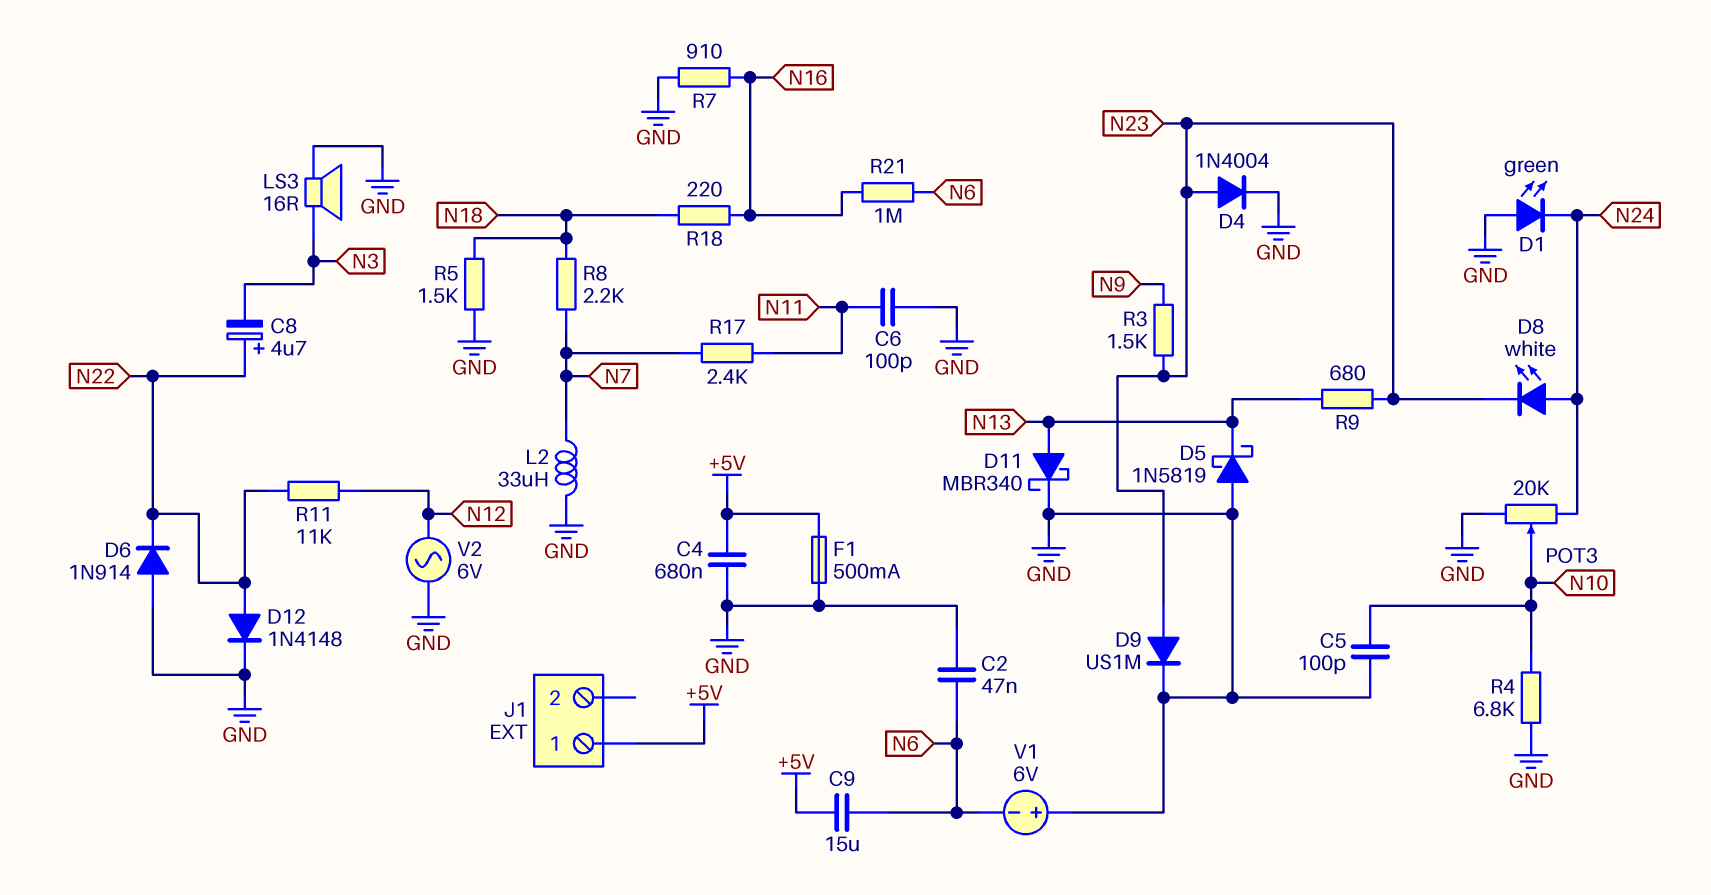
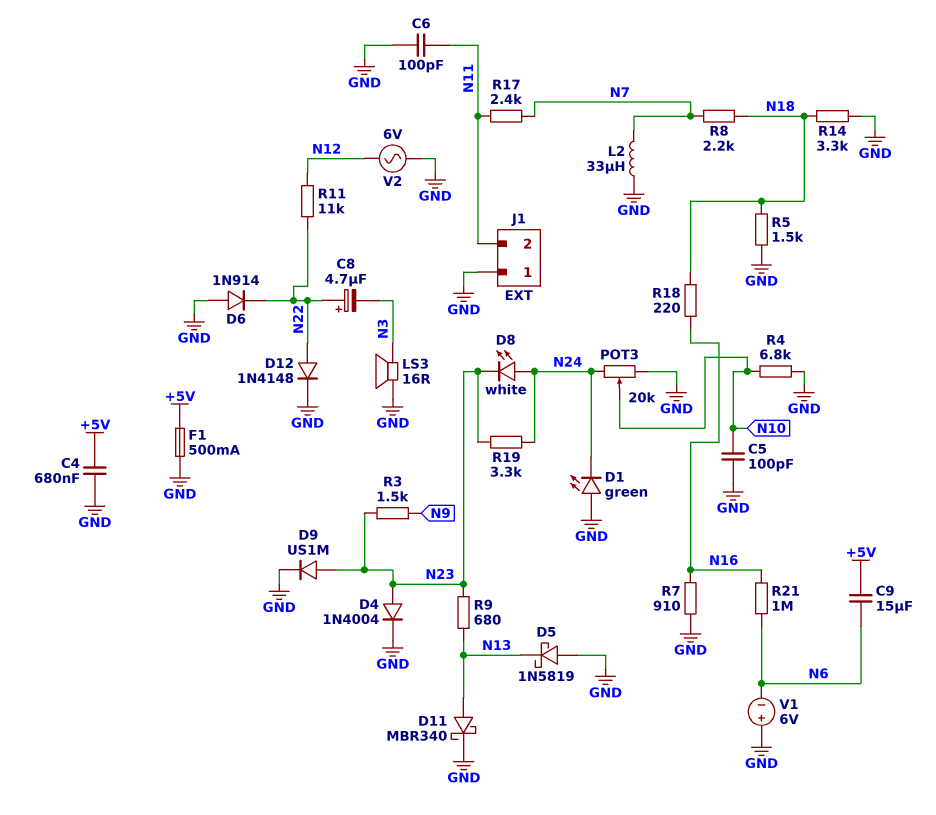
C2: 47nF (GND, N6) -> none
J1 pin 1: +5V -> GND
J1 pin 2: none -> N11
R14: none -> 3.3k (GND, N18)
R19: none -> 3.3k (N23, N24)

